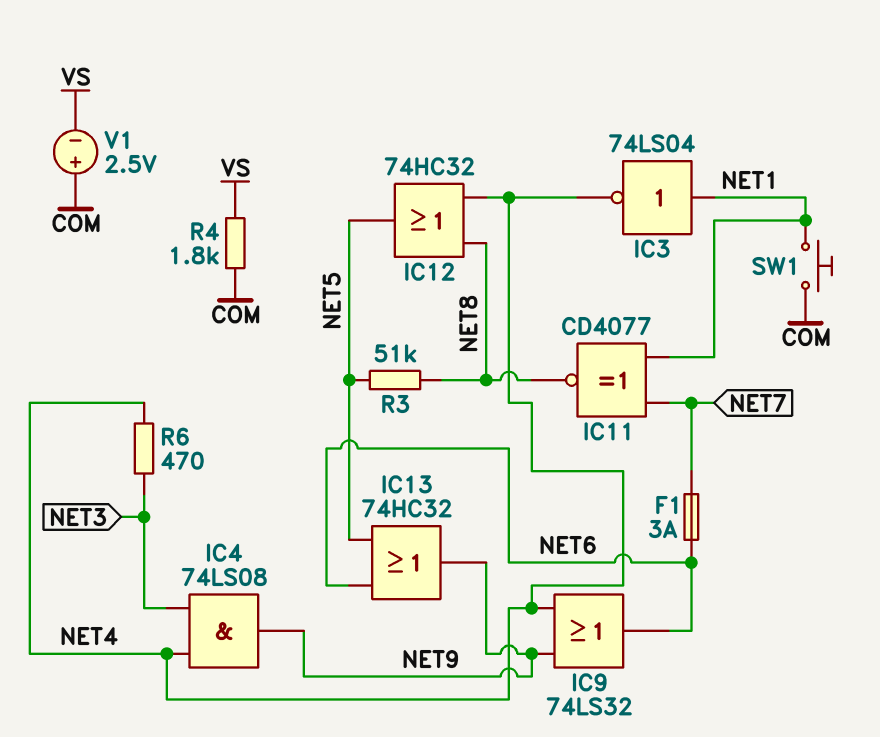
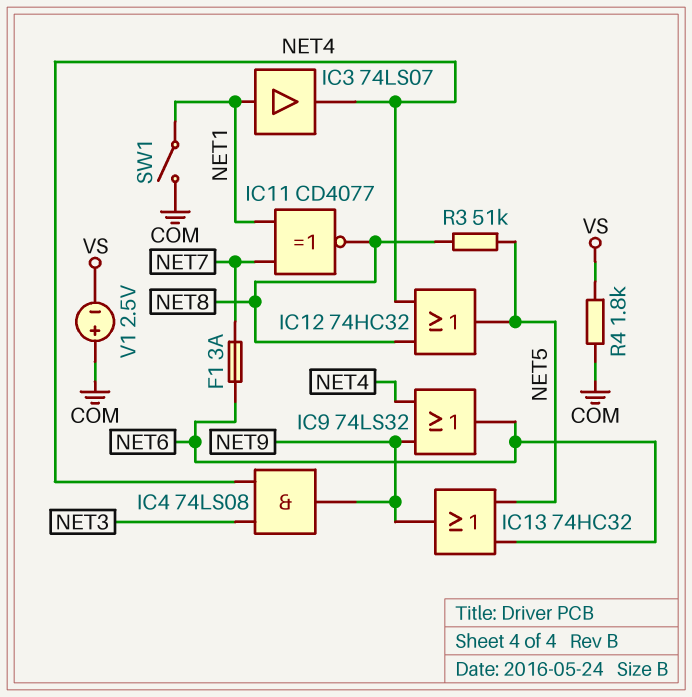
IC3: NOT 74LS04 (in NET1, out NET4) -> buffer 74LS07 (in NET1, out NET4)
R6: 470 (NET3, NET4) -> none
SW1: button (COM, NET1) -> switch (COM, NET1)

